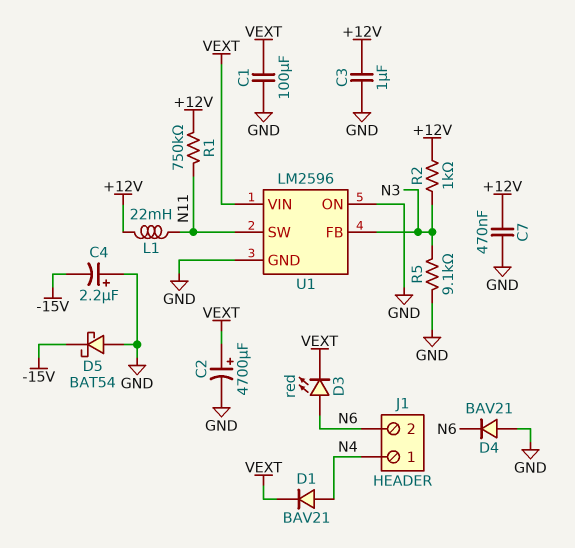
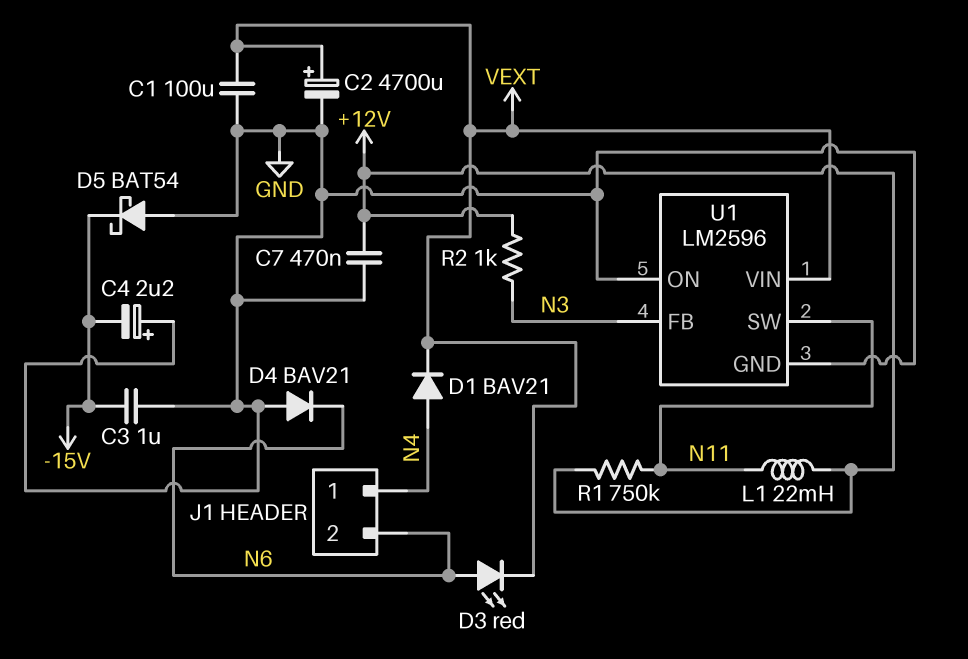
C3: 1uF (+12V, GND) -> 1uF (-15V, GND)
R5: 9.1k (GND, N3) -> none

